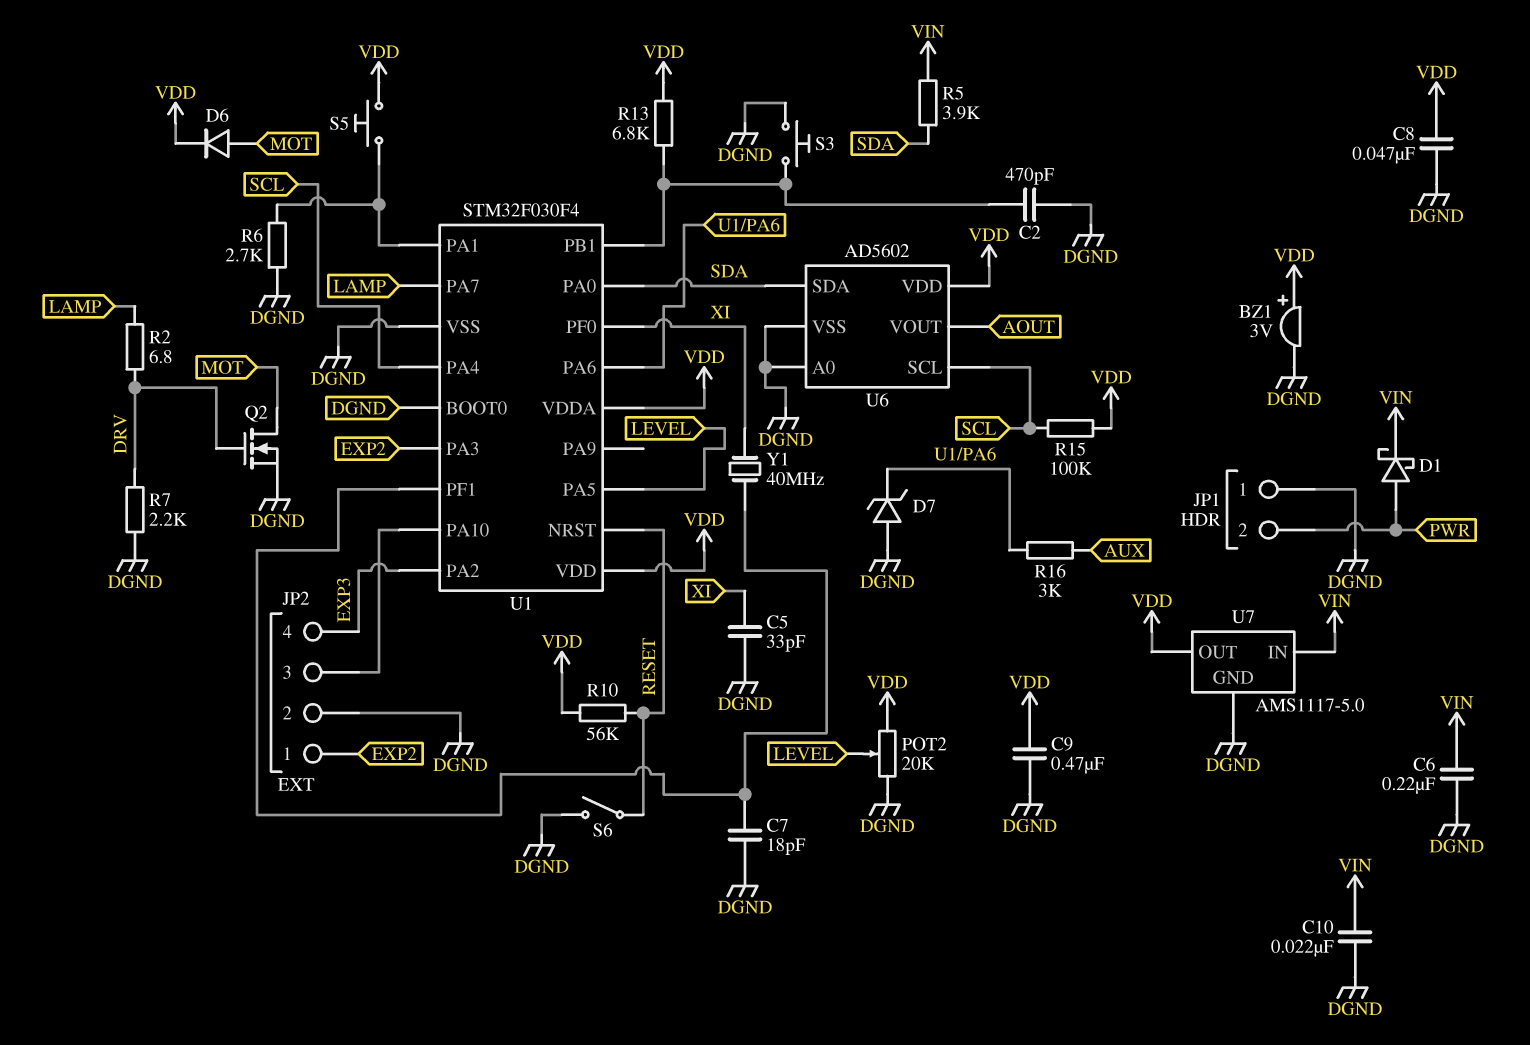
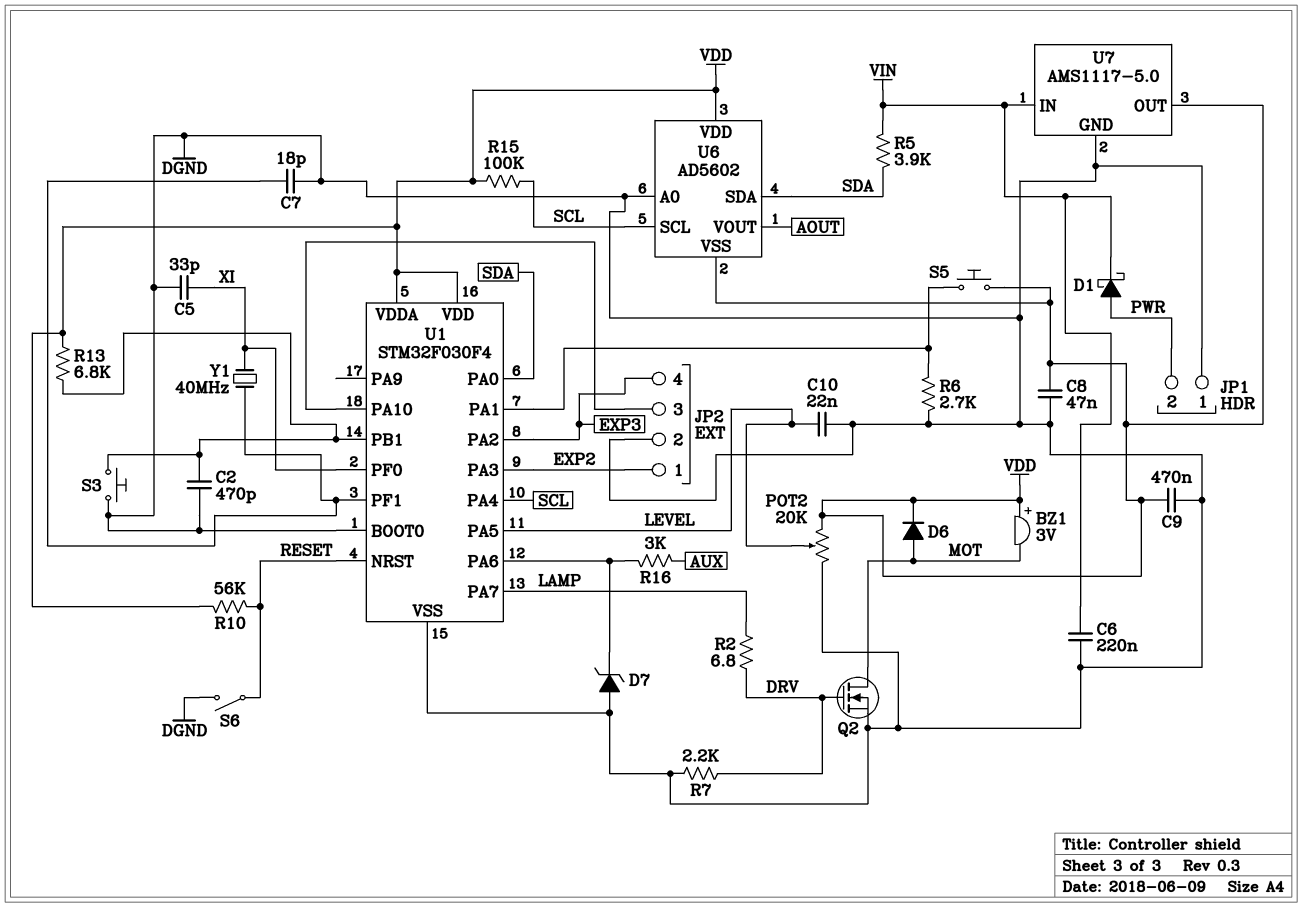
BZ1: buzzer 3V (plus VDD, minus DGND) -> buzzer 3V (plus VDD, minus MOT)
C10: 22nF (DGND, VIN) -> 22nF (DGND, LEVEL)
U6 pin VSS: DGND -> VDD

